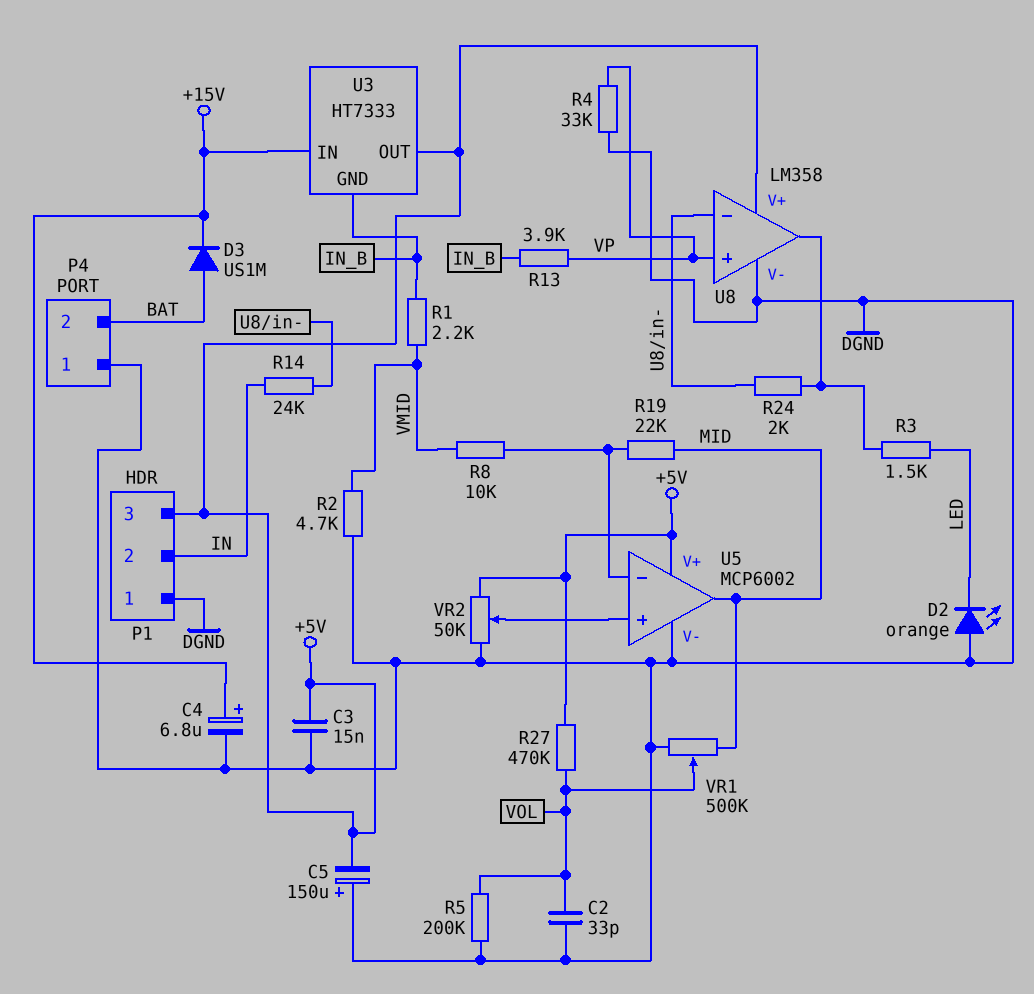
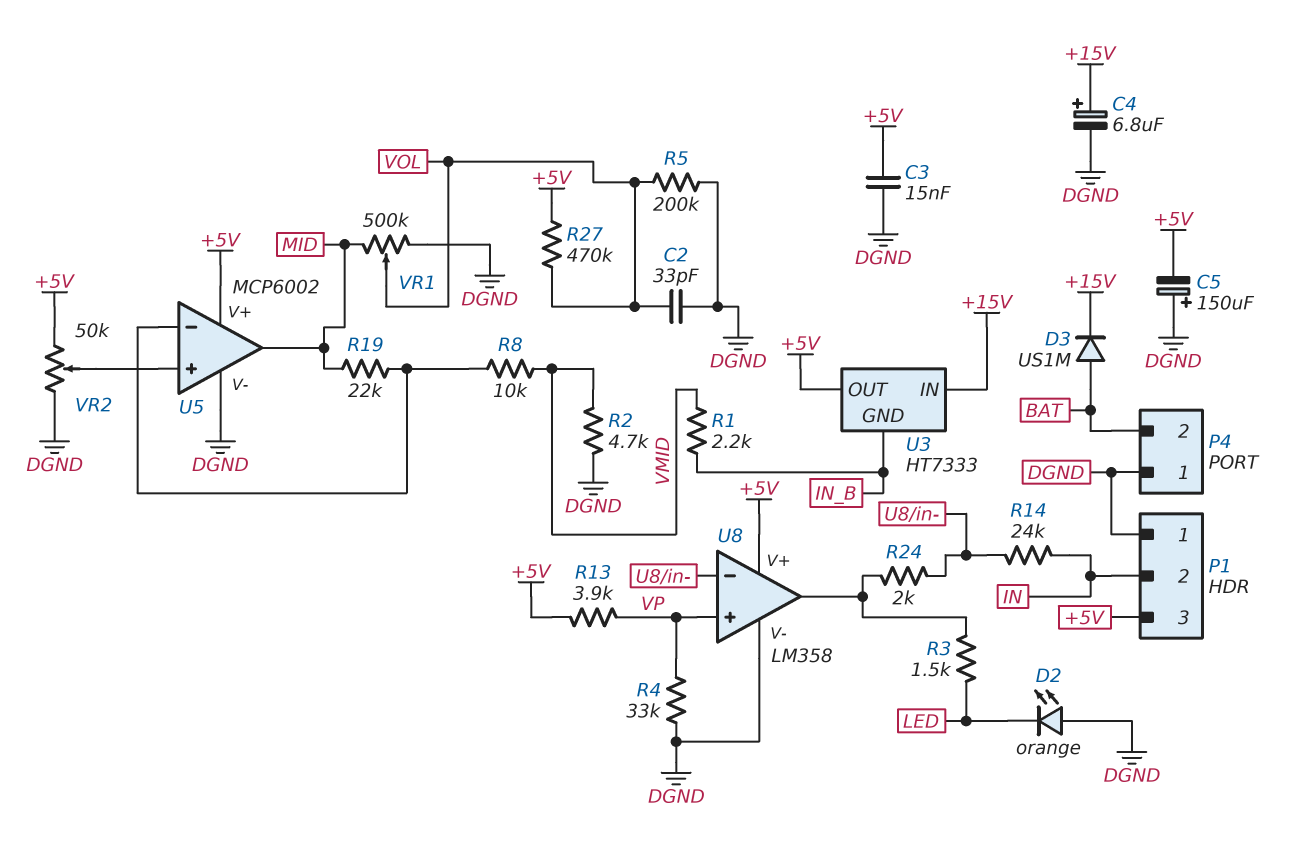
R13: 3.9k (IN_B, VP) -> 3.9k (+5V, VP)

